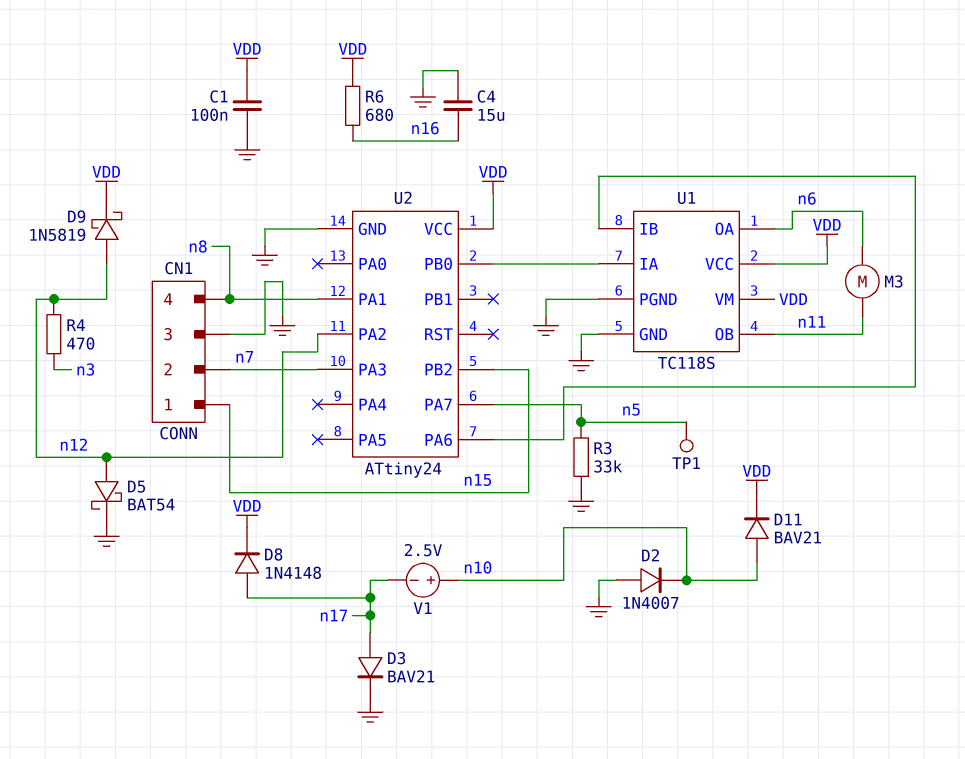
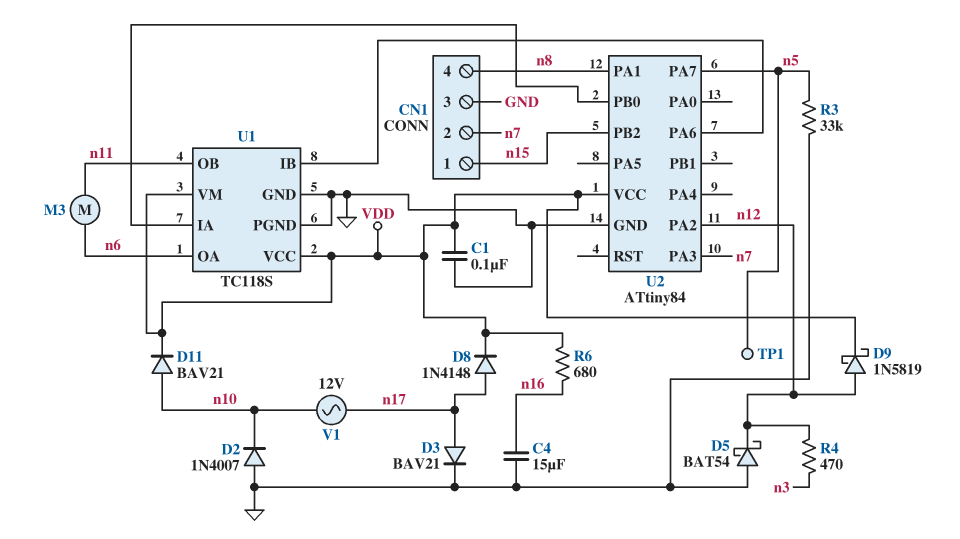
D5: schottky BAT54 (A n12, K GND) -> schottky BAT54 (A GND, K n12)
U2: ATtiny24 -> ATtiny84
V1: 2.5V (plus n10, minus n17) -> AC 12V (n10, n17)

